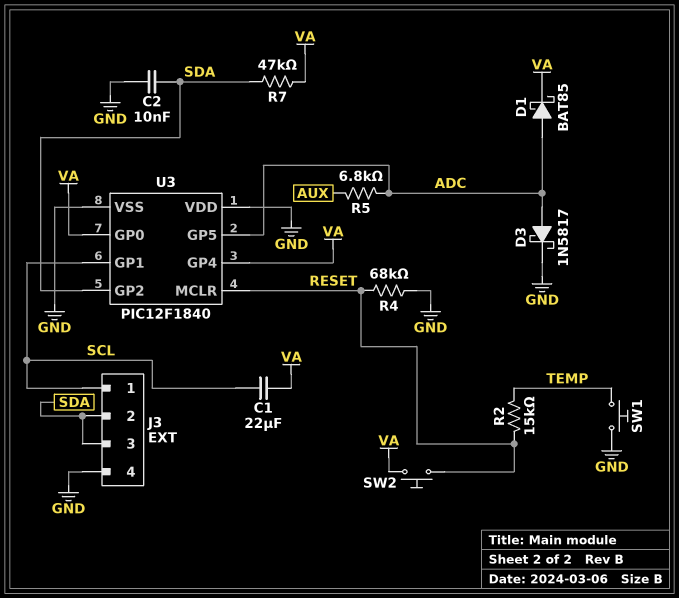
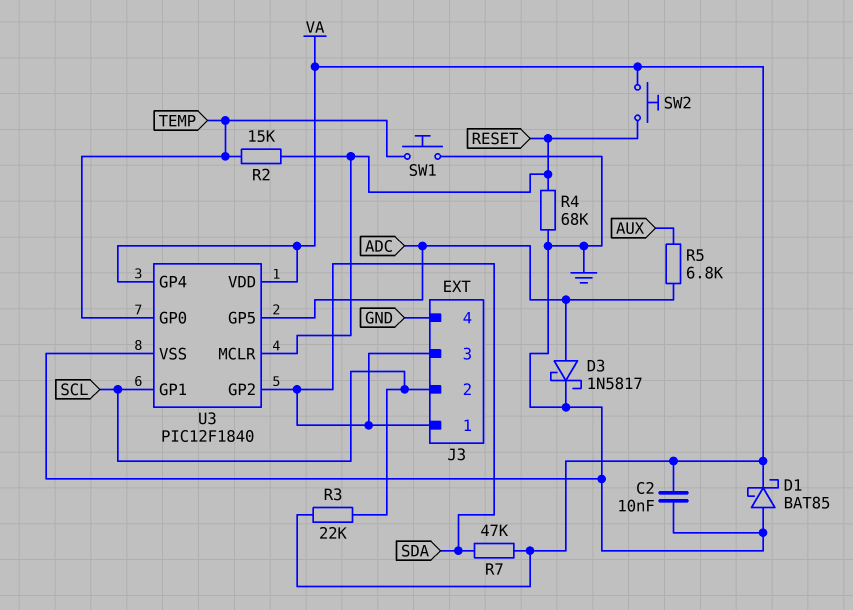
C1: 22uF (SCL, VA) -> none
C2: 10nF (GND, SDA) -> 10nF (GND, VA)
D1: schottky BAT85 (A ADC, K VA) -> schottky BAT85 (A GND, K VA)
J3 pin 1: SCL -> SDA
J3 pin 2: SDA -> SCL
R3: none -> 22k (SCL, VA)
U3 pin GP0: VA -> TEMP
U3 pin VDD: GND -> VA

